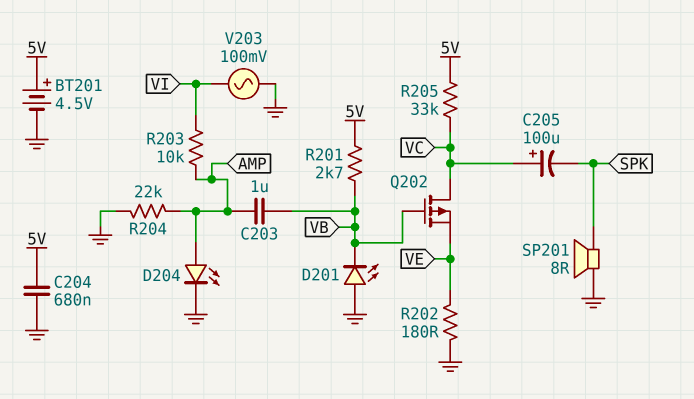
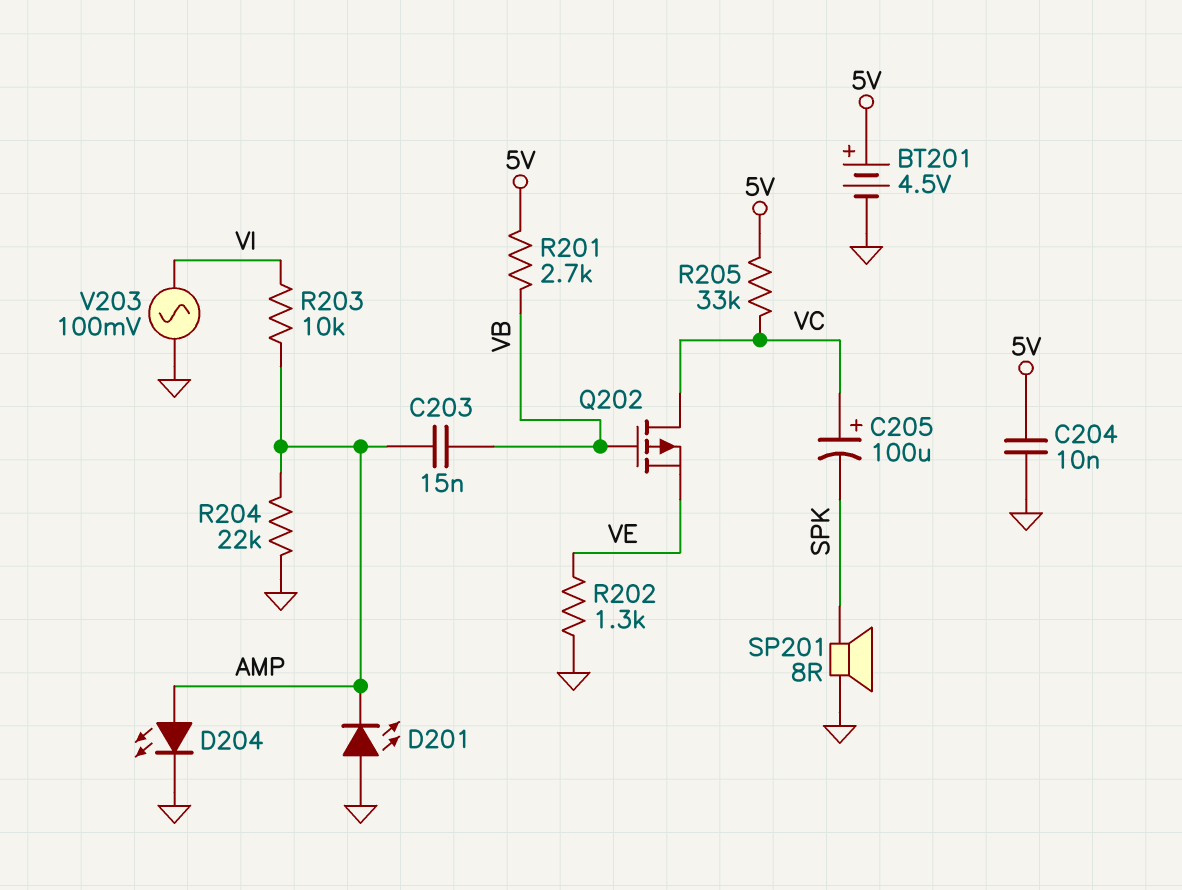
C203: 1uF (AMP, VB) -> 15nF (AMP, VB)
C204: 680nF (5V, GND) -> 10nF (5V, GND)
D201: LED (A GND, K VB) -> LED (A GND, K AMP)
R202: 180 (GND, VE) -> 1.3k (GND, VE)

